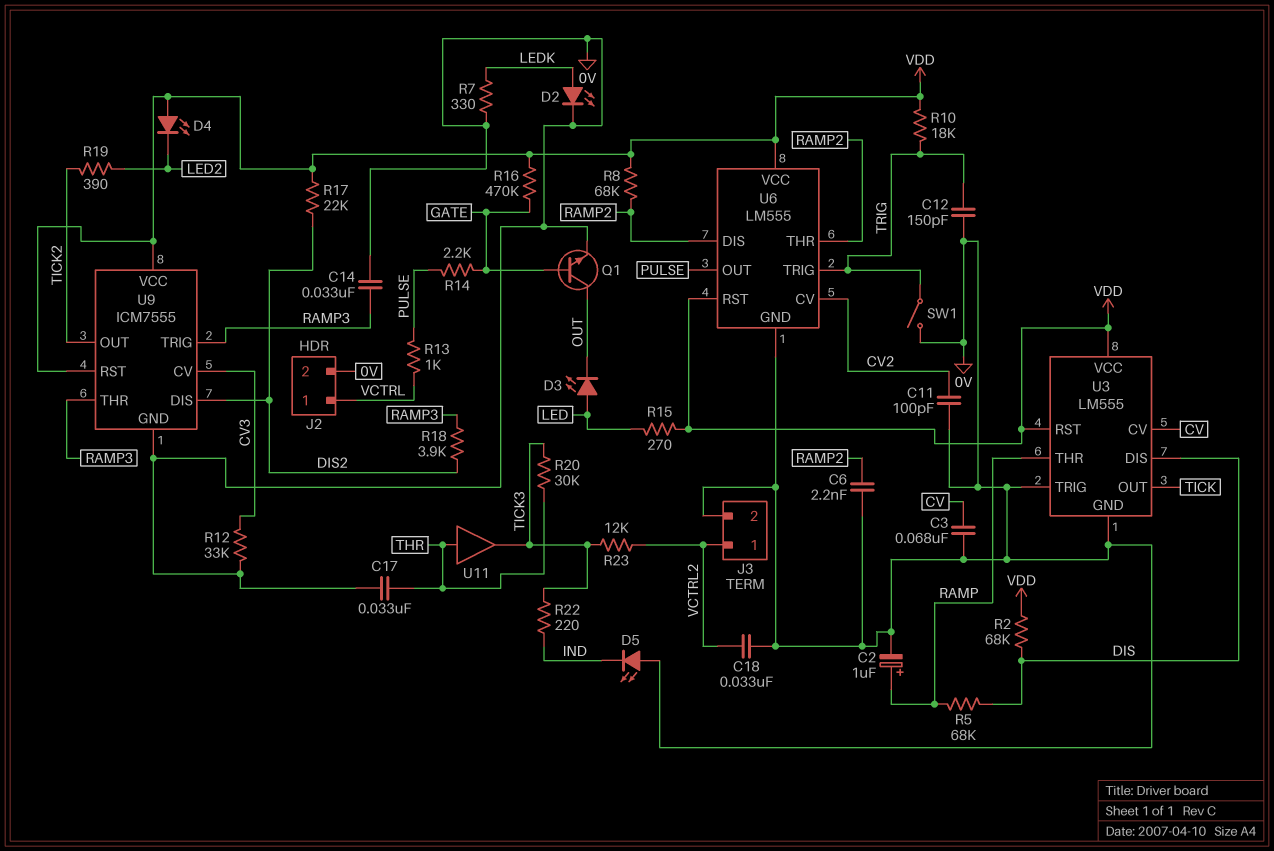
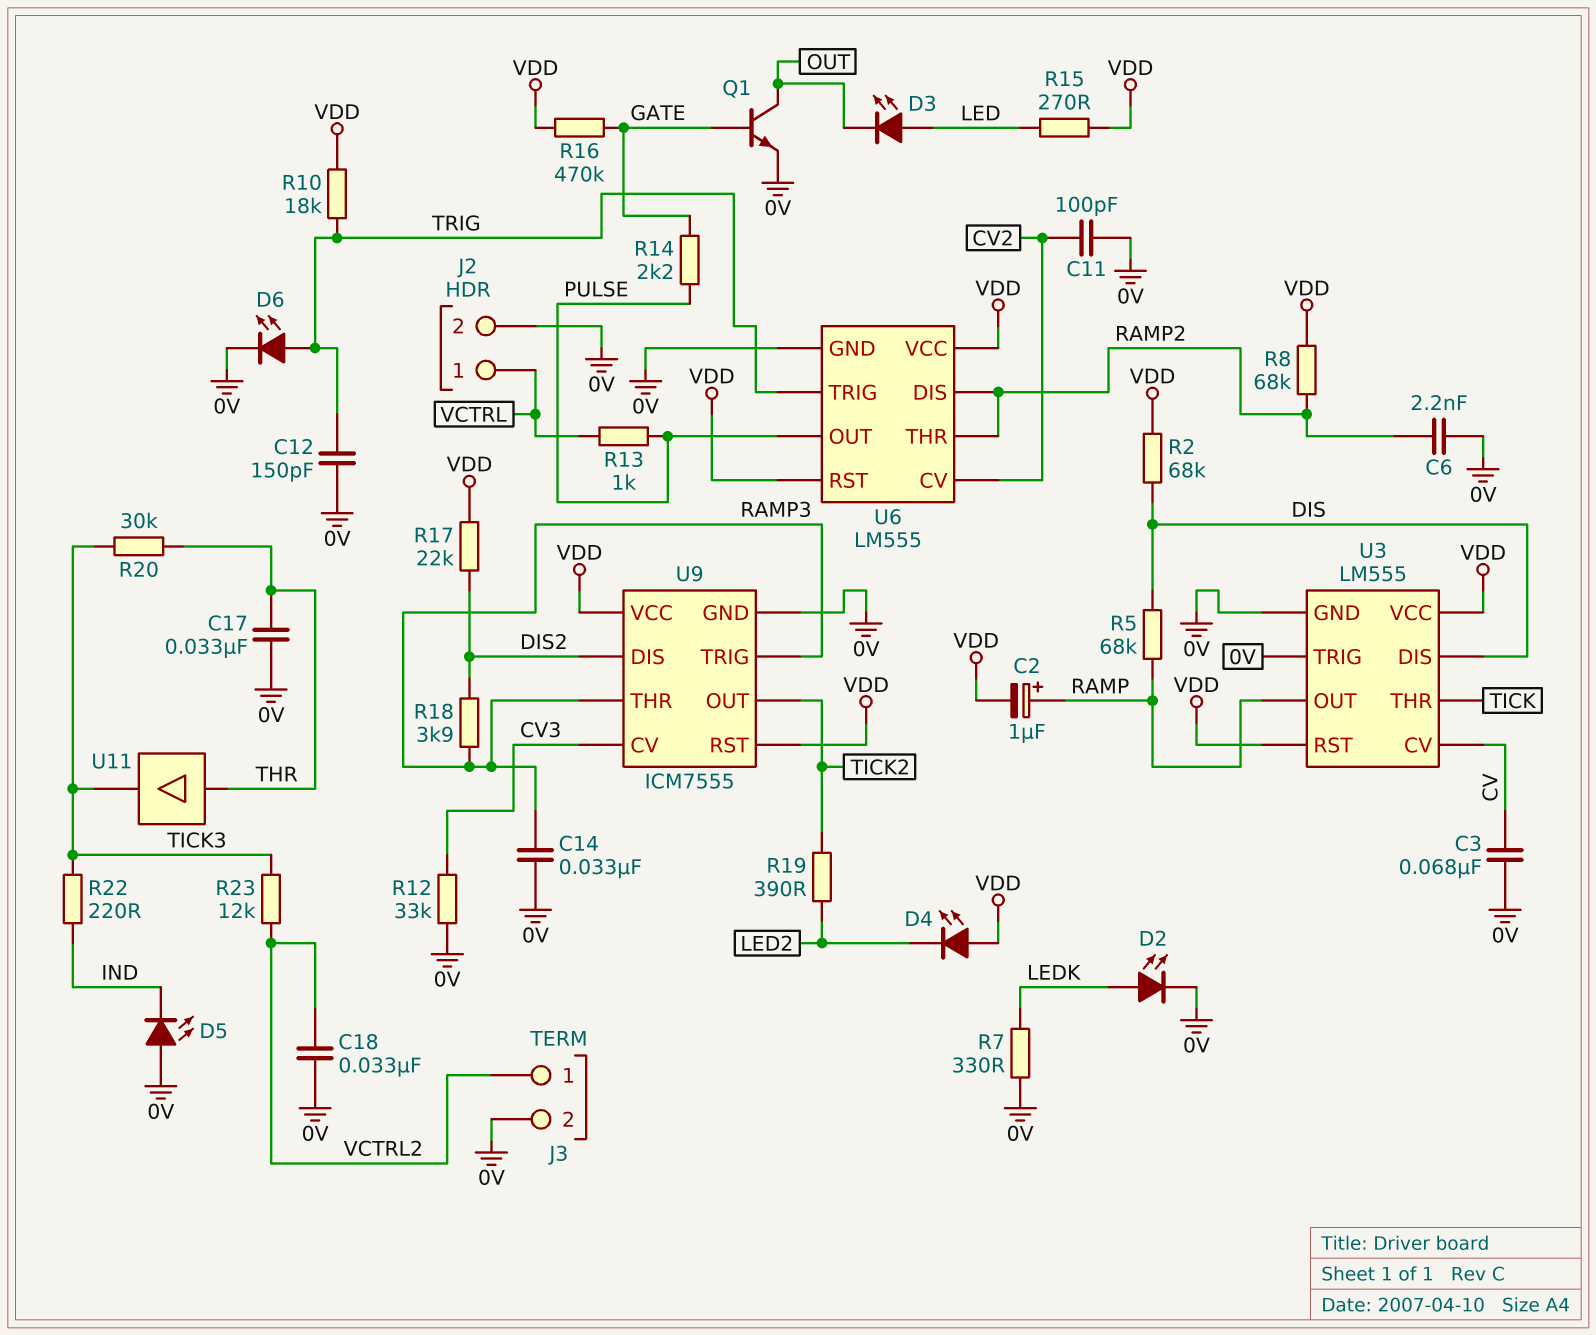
C2: 1uF (plus RAMP, minus 0V) -> 1uF (plus RAMP, minus VDD)
D6: none -> LED (A TRIG, K 0V)
SW1: switch (0V, TRIG) -> none
U3 pin OUT: TICK -> RAMP
U3 pin THR: RAMP -> TICK

